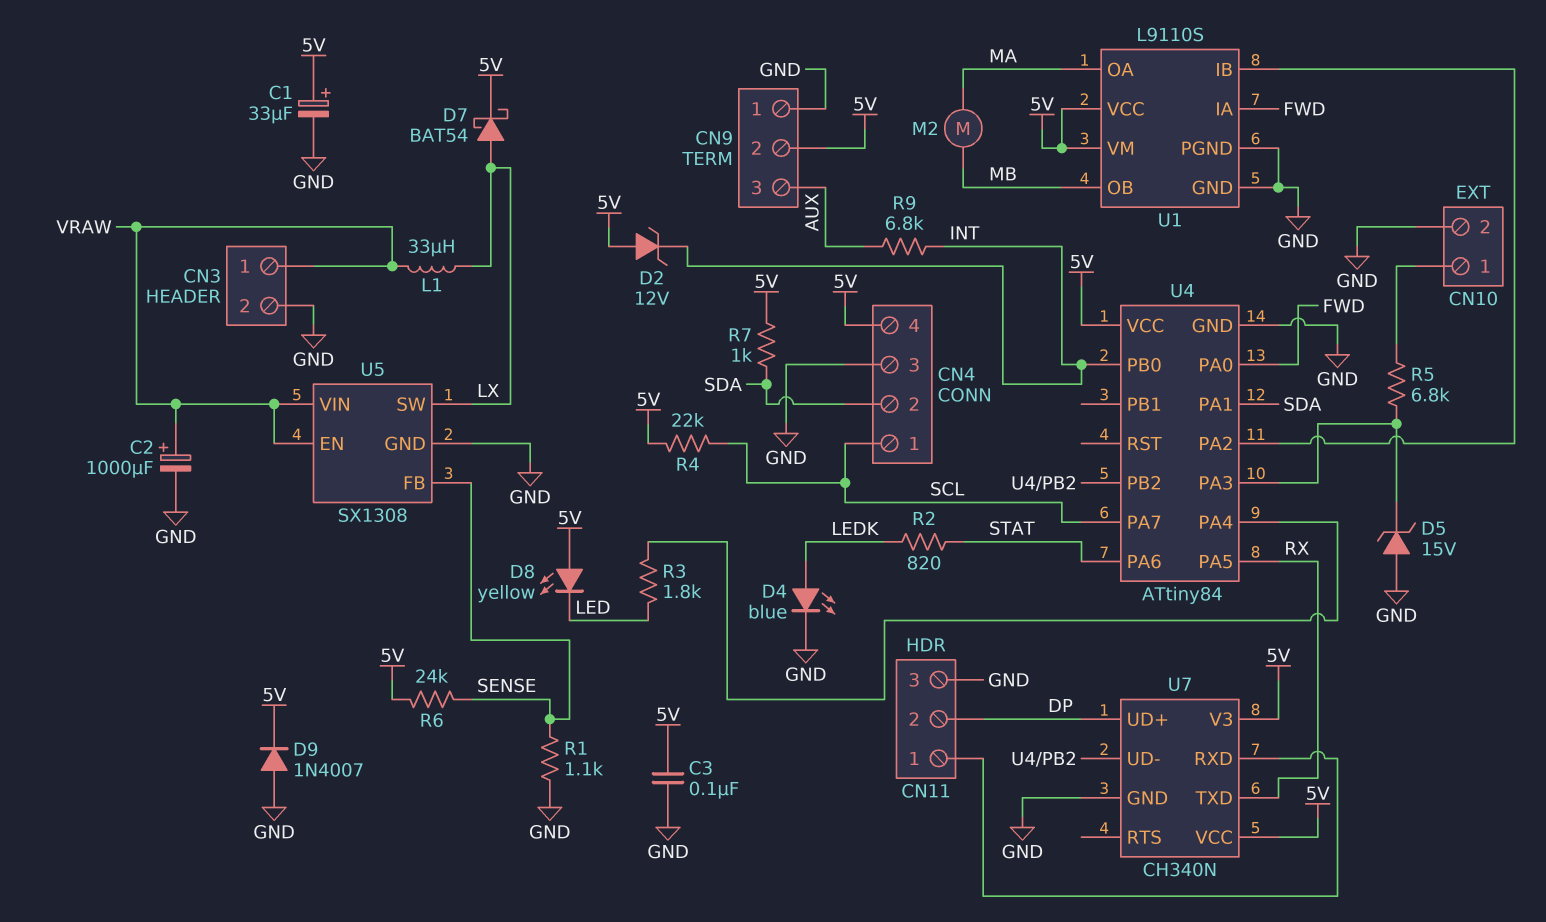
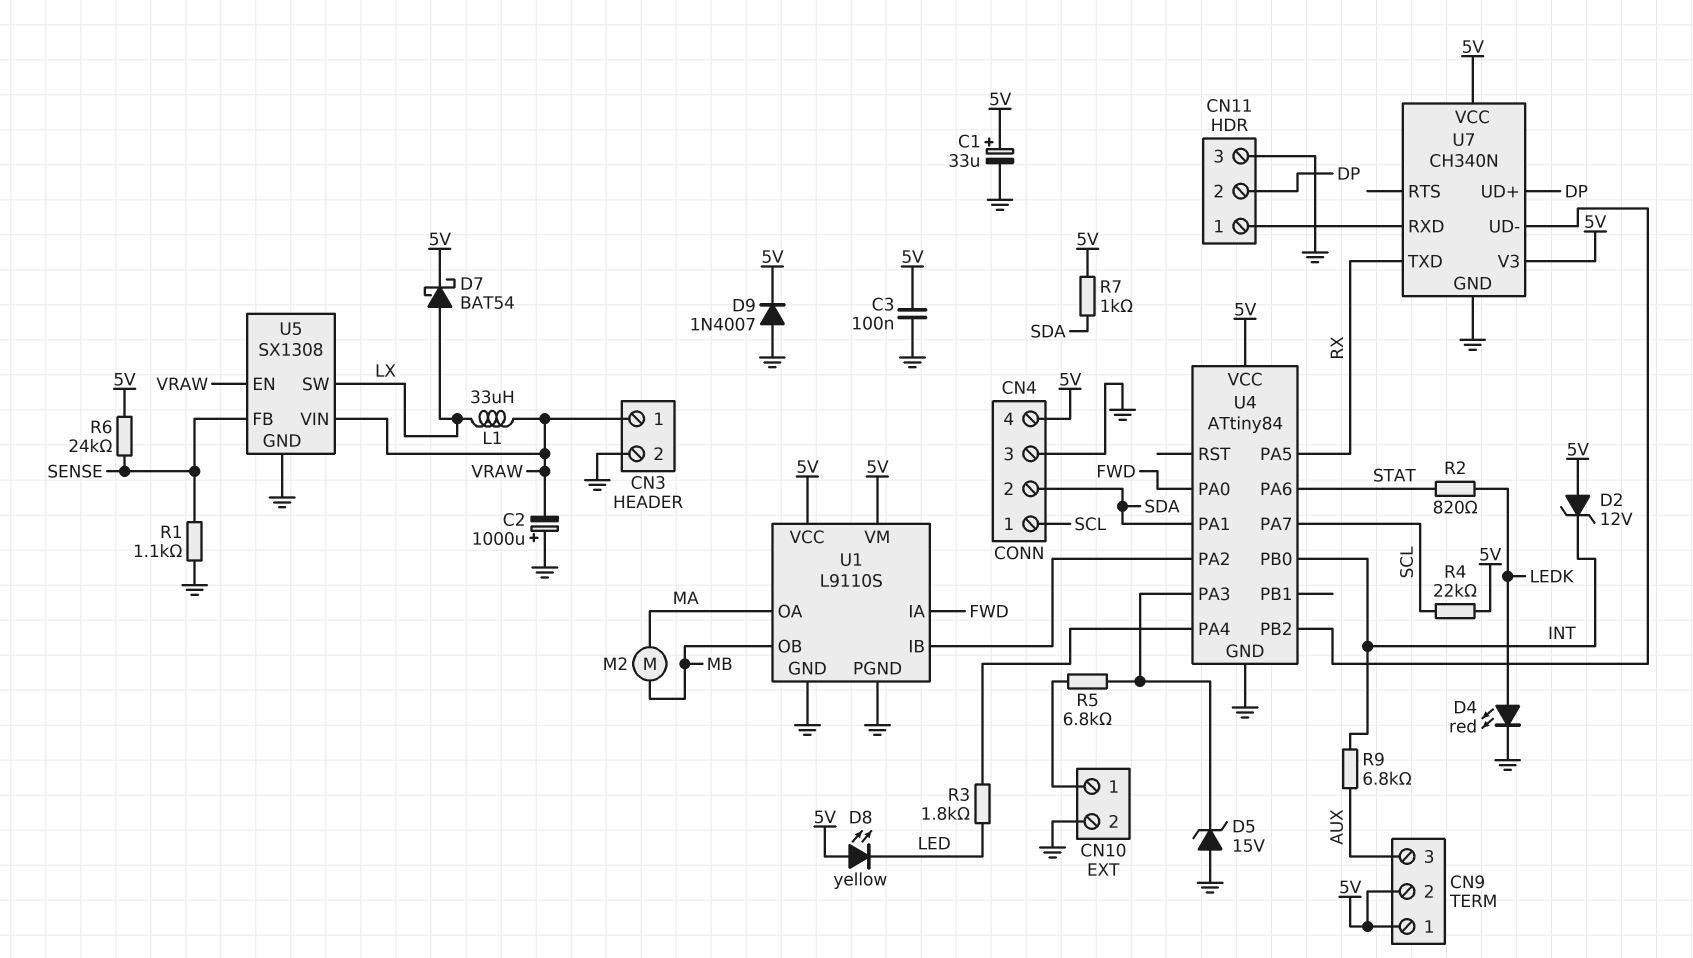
C2: 1000uF (plus VRAW, minus GND) -> 1000uF (plus GND, minus VRAW)
CN9 pin 1: GND -> 5V
D4: LED blue (A LEDK, K GND) -> LED red (A LEDK, K GND)

